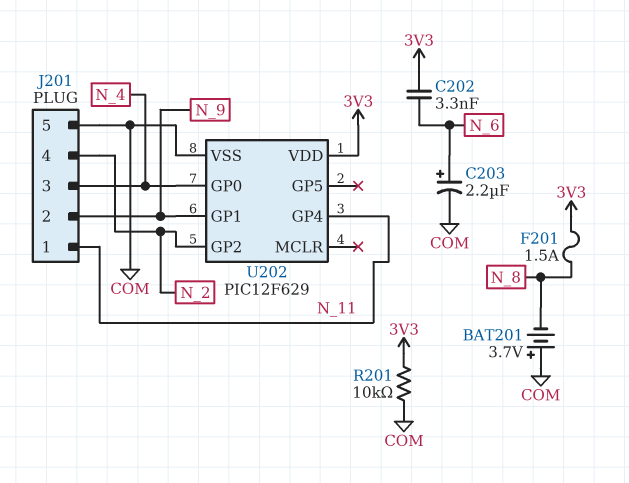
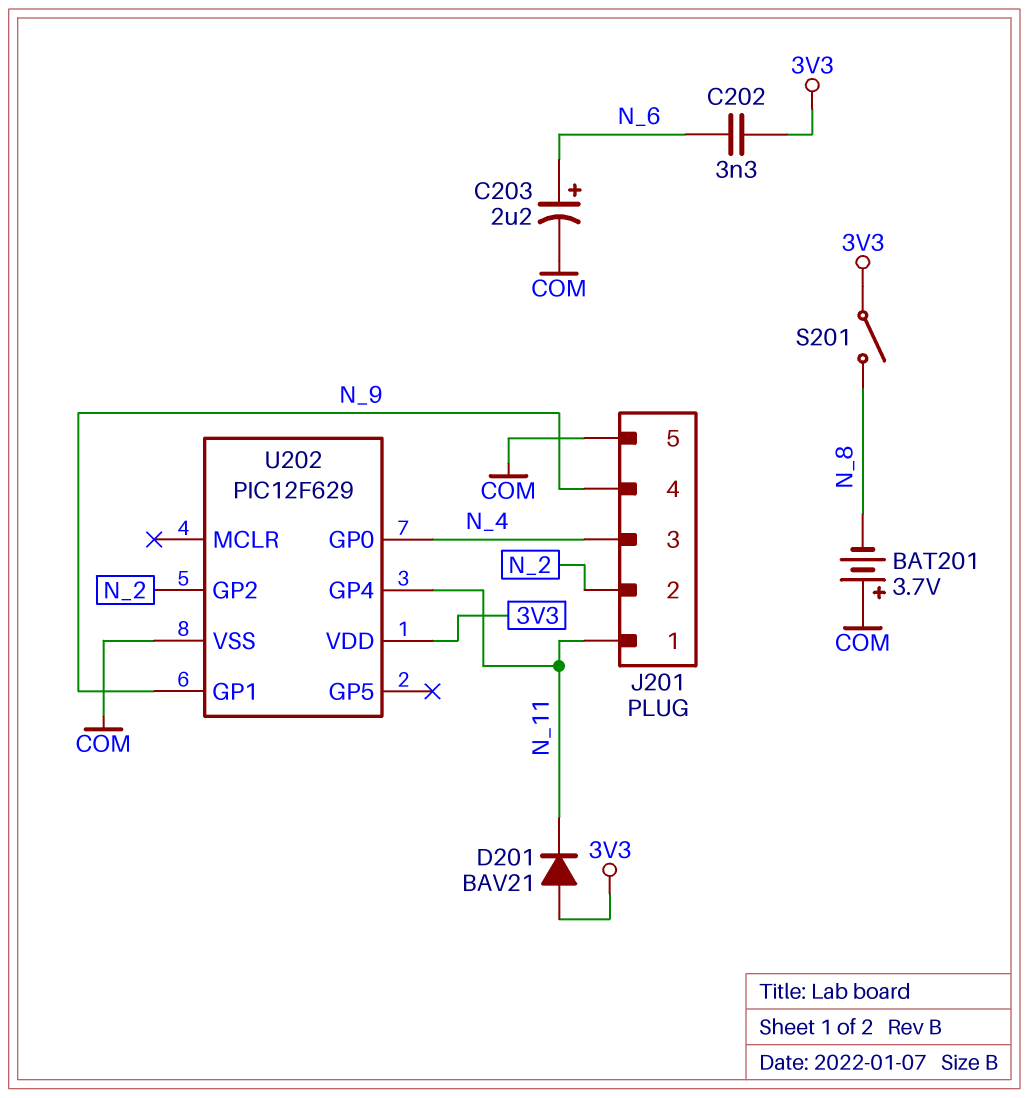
D201: none -> diode BAV21 (A 3V3, K N_11)
F201: 1.5A (3V3, N_8) -> none
J201 pin 2: N_9 -> N_2
J201 pin 4: N_2 -> N_9
R201: 10k (3V3, COM) -> none
S201: none -> switch (3V3, N_8)

